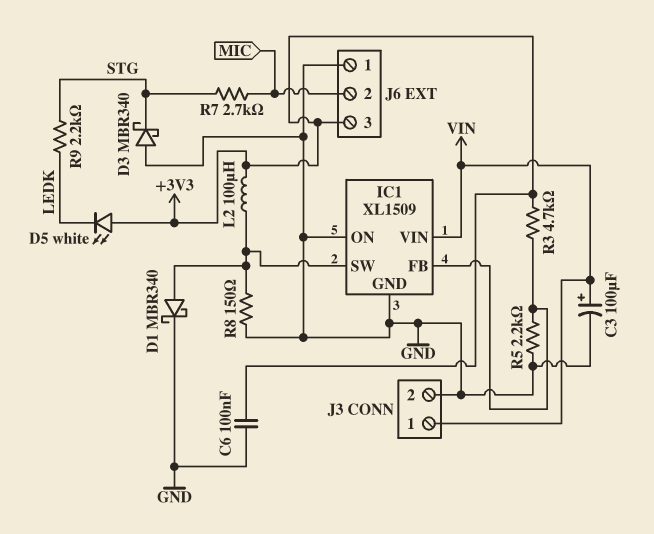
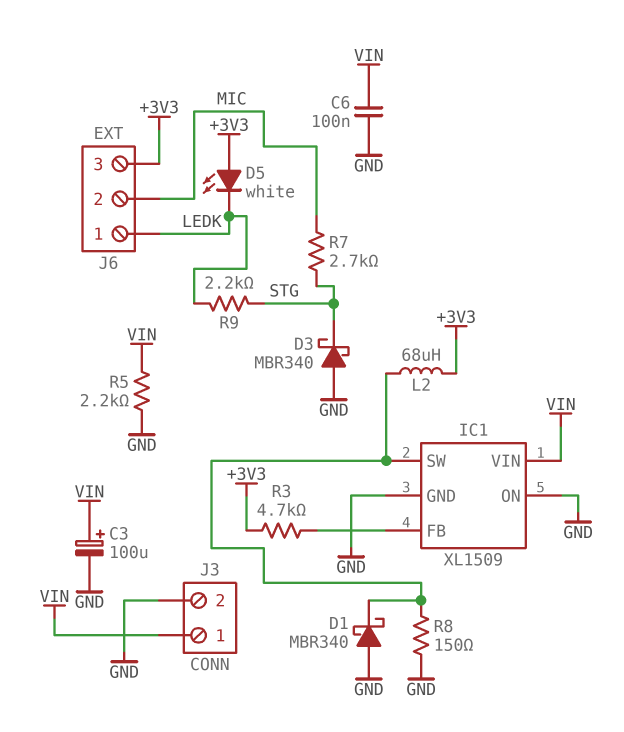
C6: 100nF (+3V3, GND) -> 100nF (GND, VIN)
D1: schottky MBR340 (A IC1/SW, K GND) -> schottky MBR340 (A GND, K IC1/SW)
J6 pin 1: GND -> LEDK
L2: 100uH (+3V3, IC1/SW) -> 68uH (+3V3, IC1/SW)
R5: 2.2k (GND, IC1/FB) -> 2.2k (GND, VIN)

